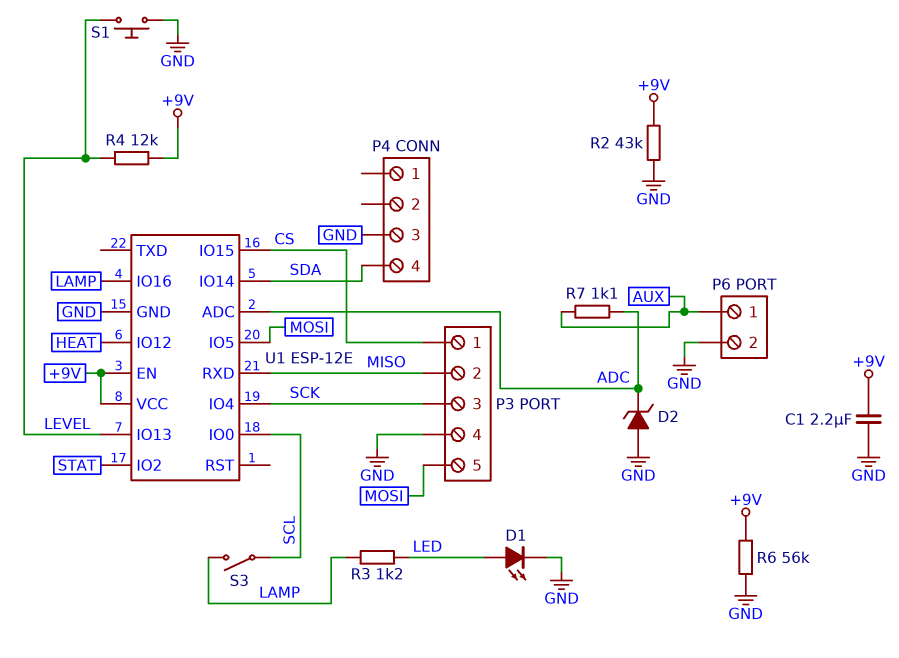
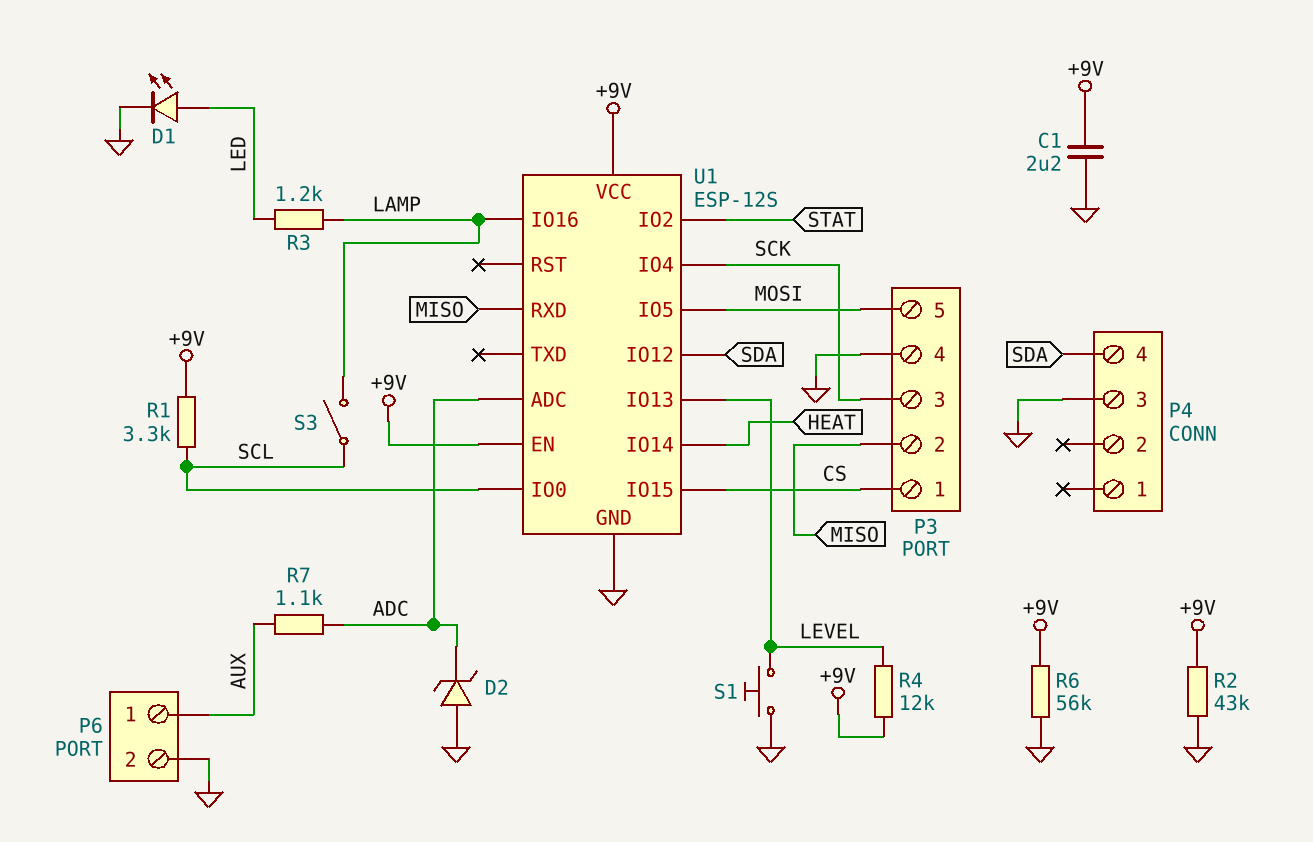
R1: none -> 3.3k (+9V, SCL)
U1: ESP-12E -> ESP-12S
U1 pin IO12: HEAT -> SDA
U1 pin IO14: SDA -> HEAT

